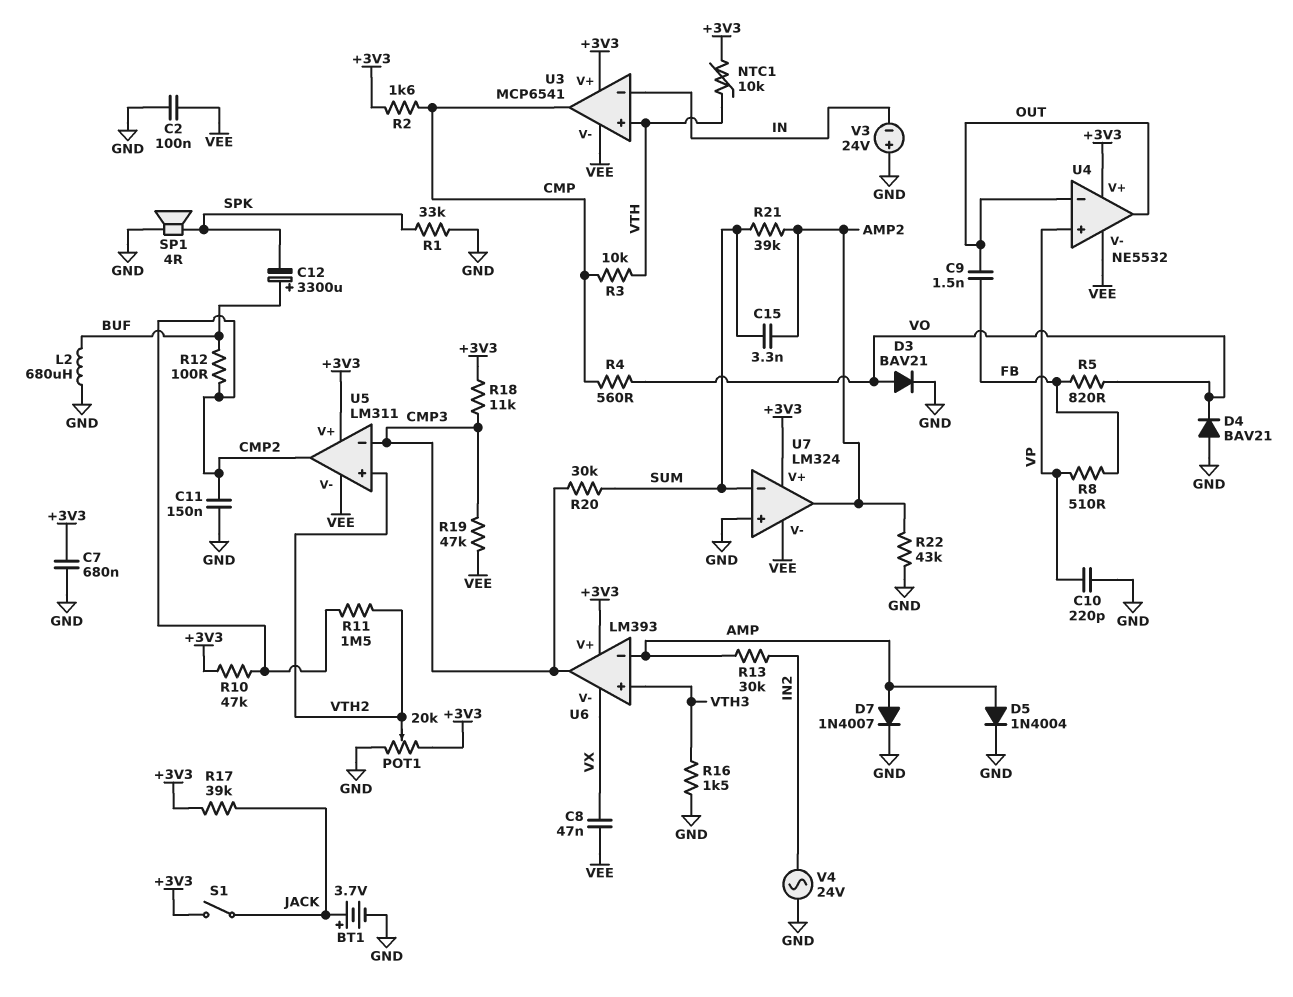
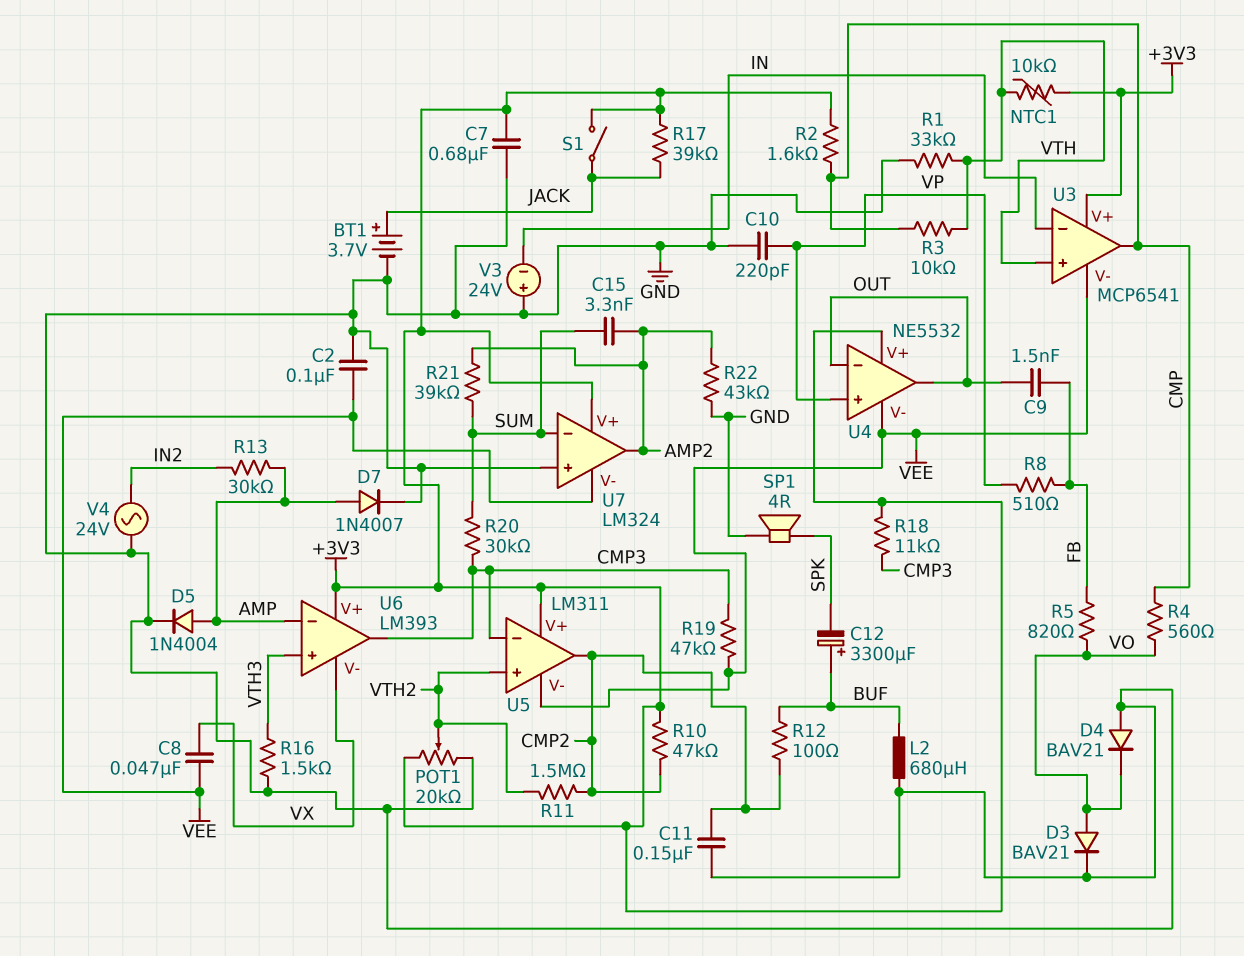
R1: 33k (GND, SPK) -> 33k (GND, VTH)

